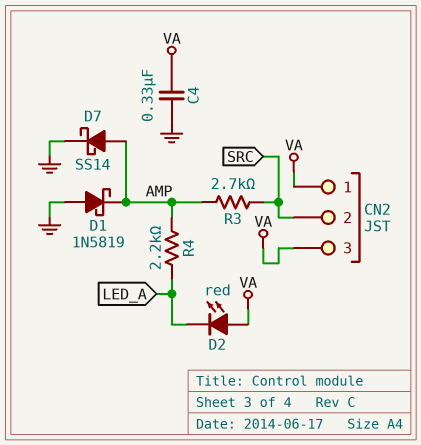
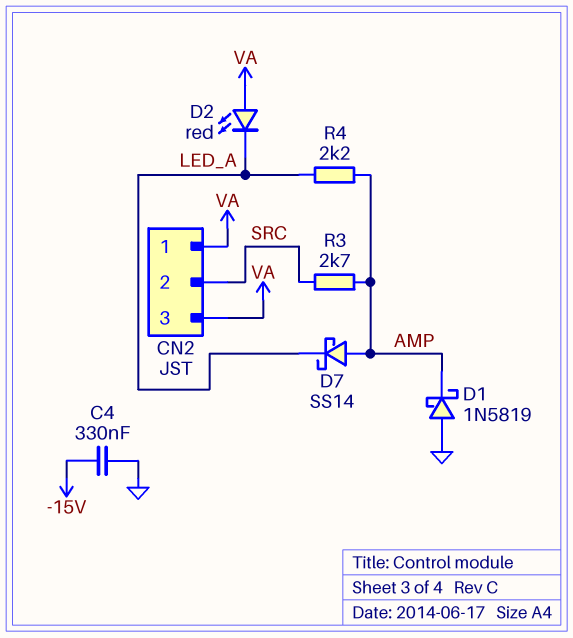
C4: 330nF (GND, VA) -> 330nF (-15V, GND)
D7: schottky SS14 (A AMP, K GND) -> schottky SS14 (A AMP, K LED_A)

